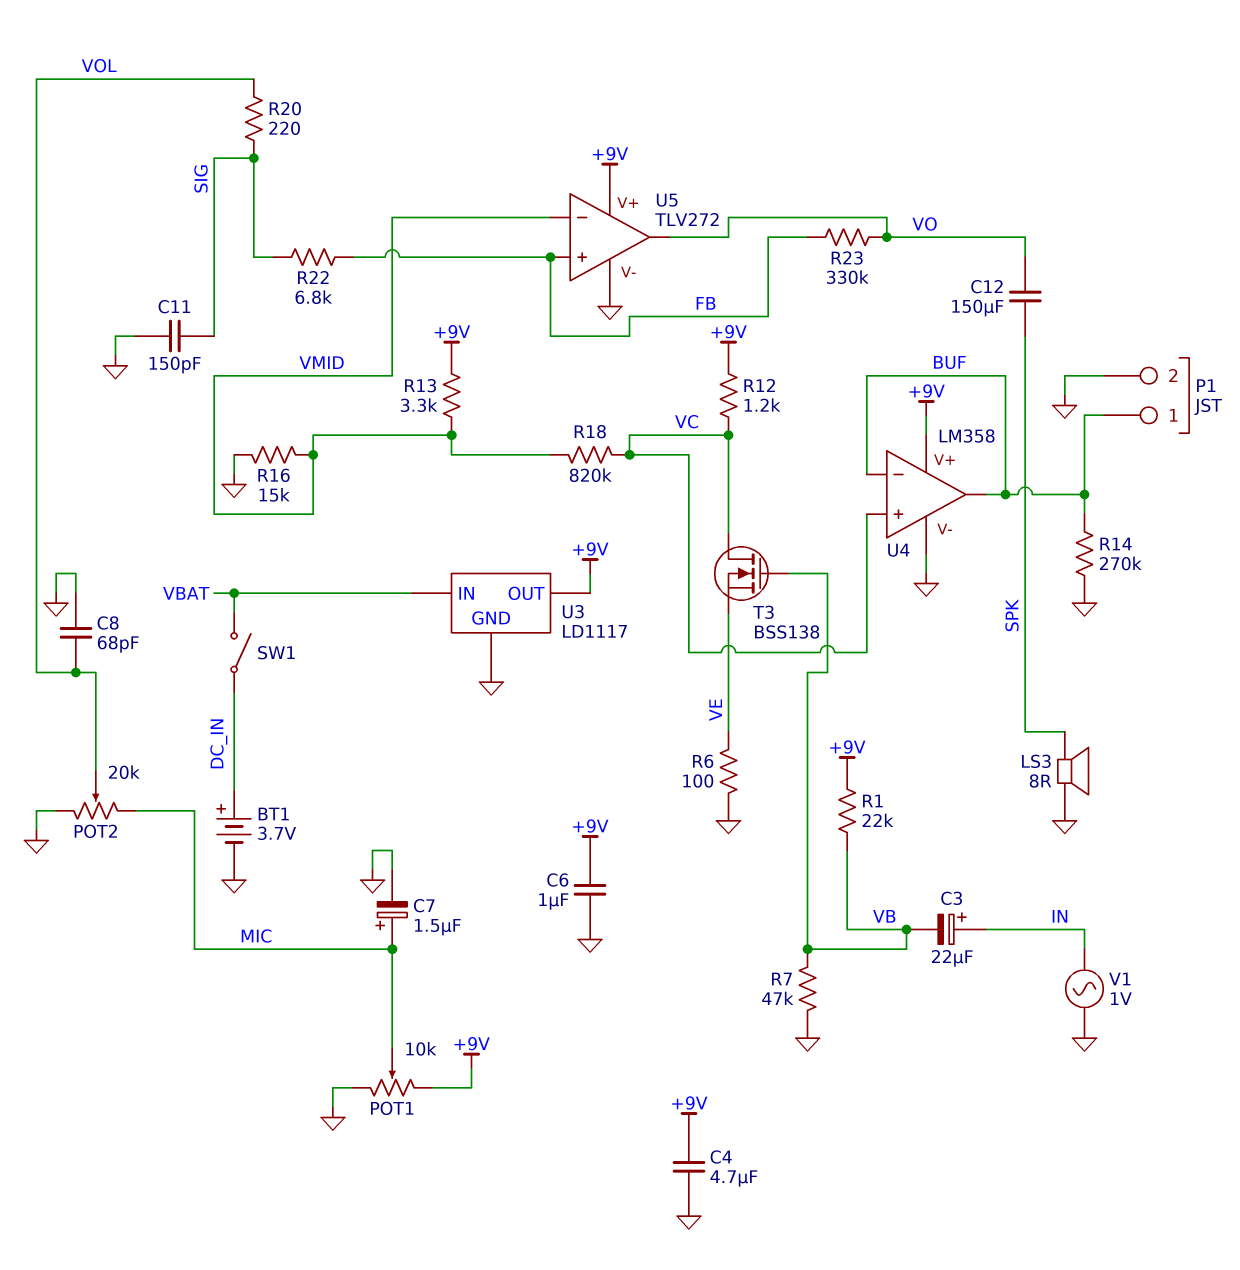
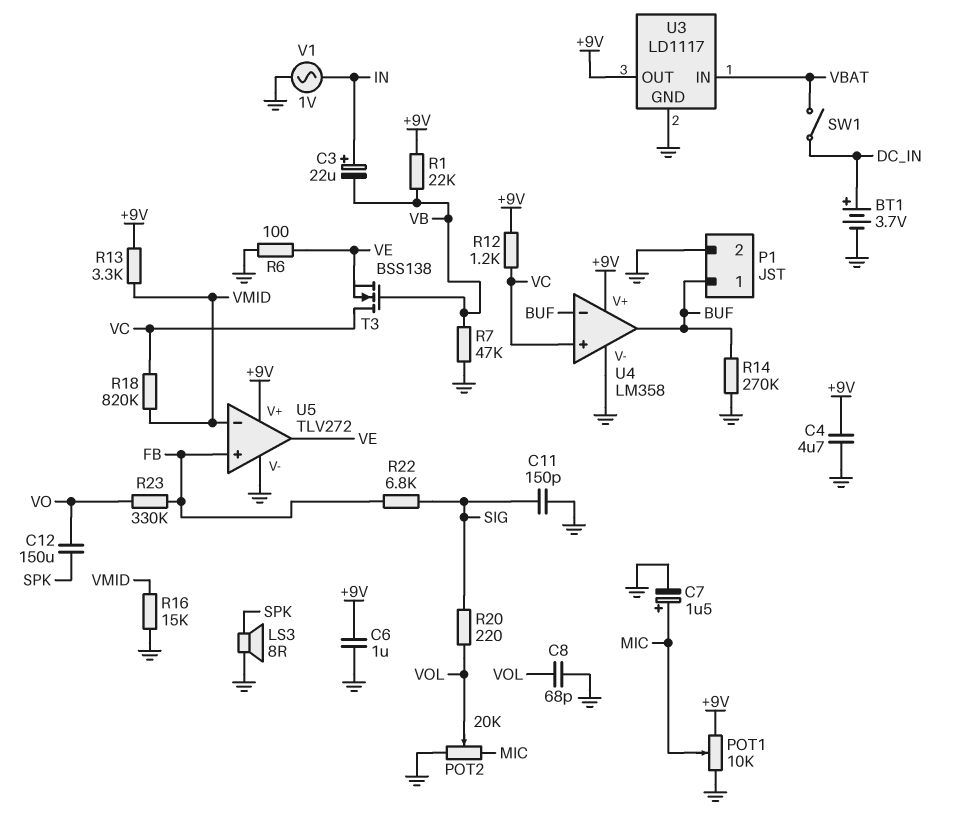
U5 pin out: VO -> VE

